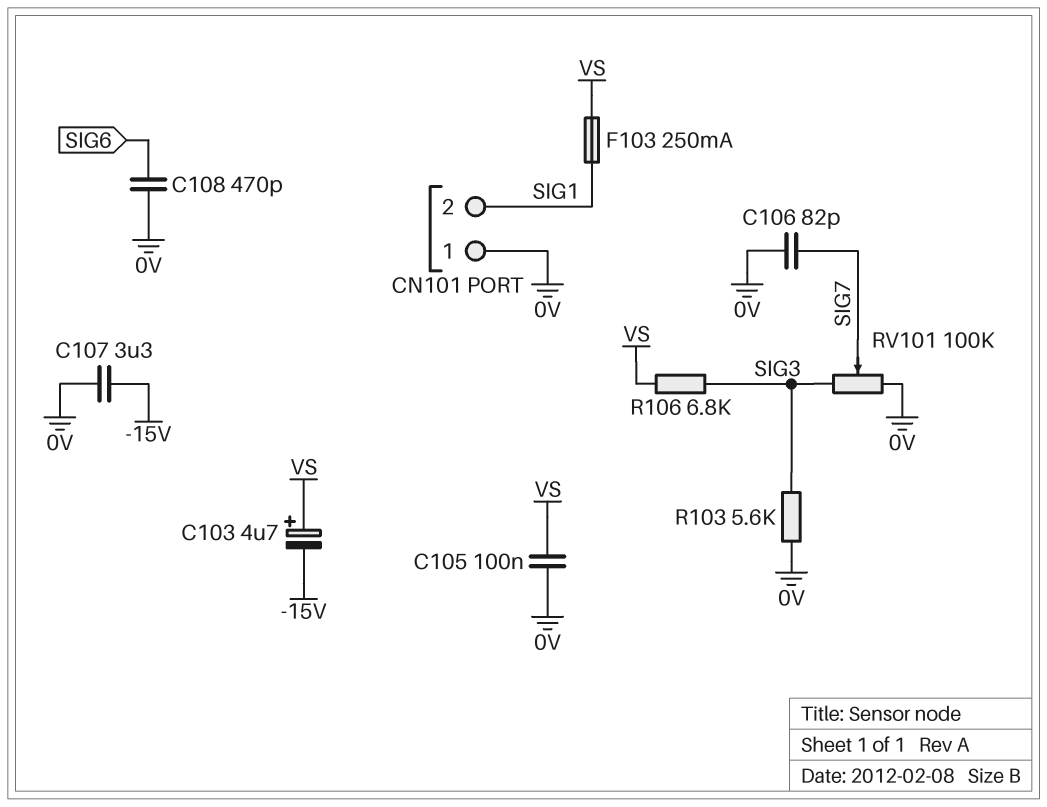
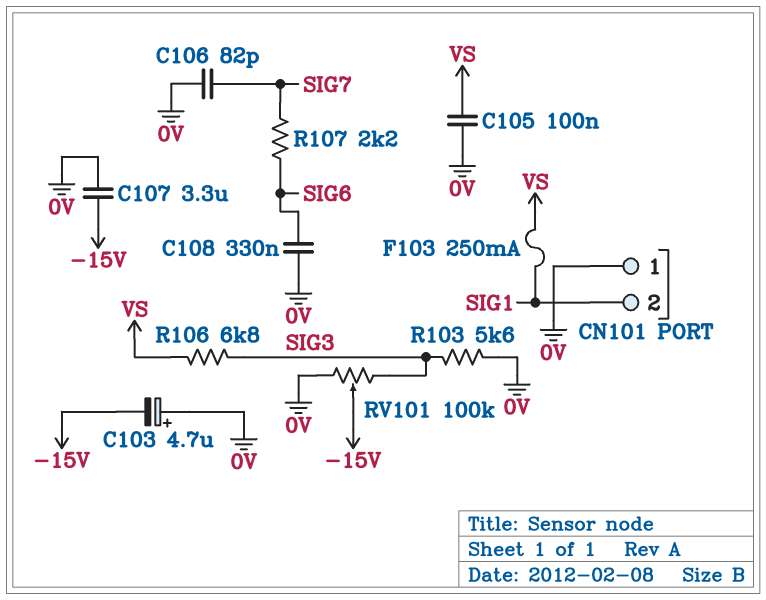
C103: 4.7uF (plus VS, minus -15V) -> 4.7uF (plus 0V, minus -15V)
C108: 470pF (0V, SIG6) -> 330nF (0V, SIG6)
R107: none -> 2.2k (SIG6, SIG7)
RV101: 100k (0V, SIG3, wiper SIG7) -> 100k (0V, SIG3, wiper -15V)

